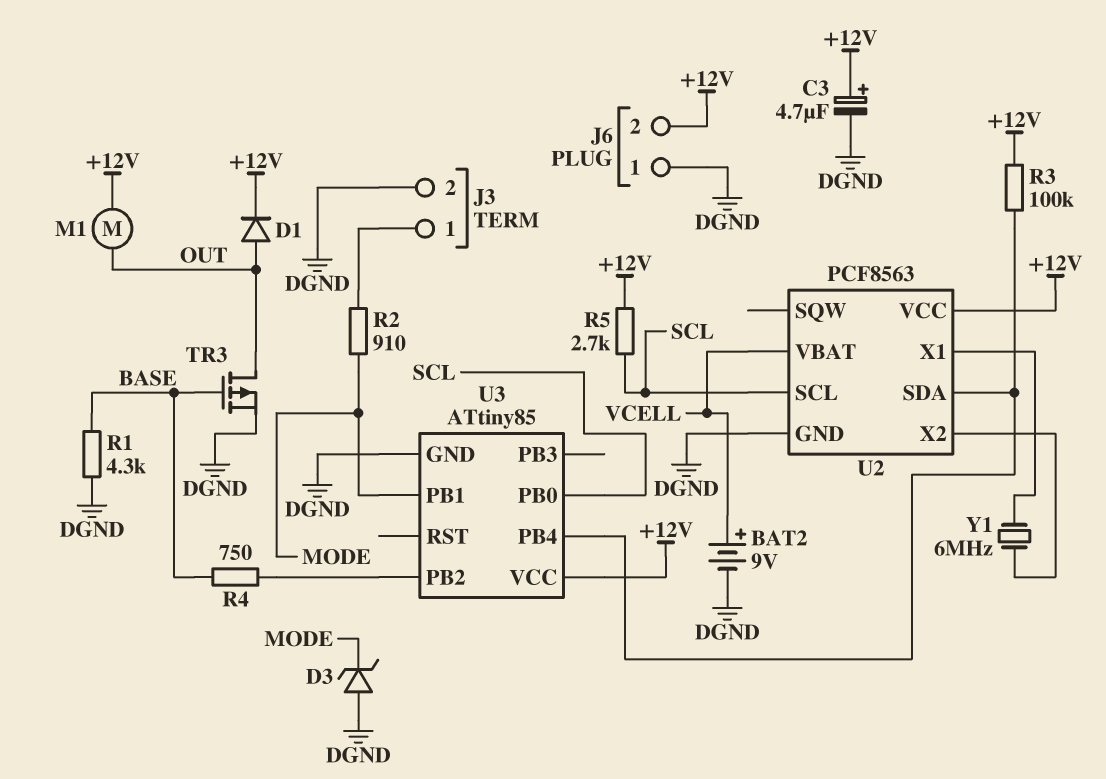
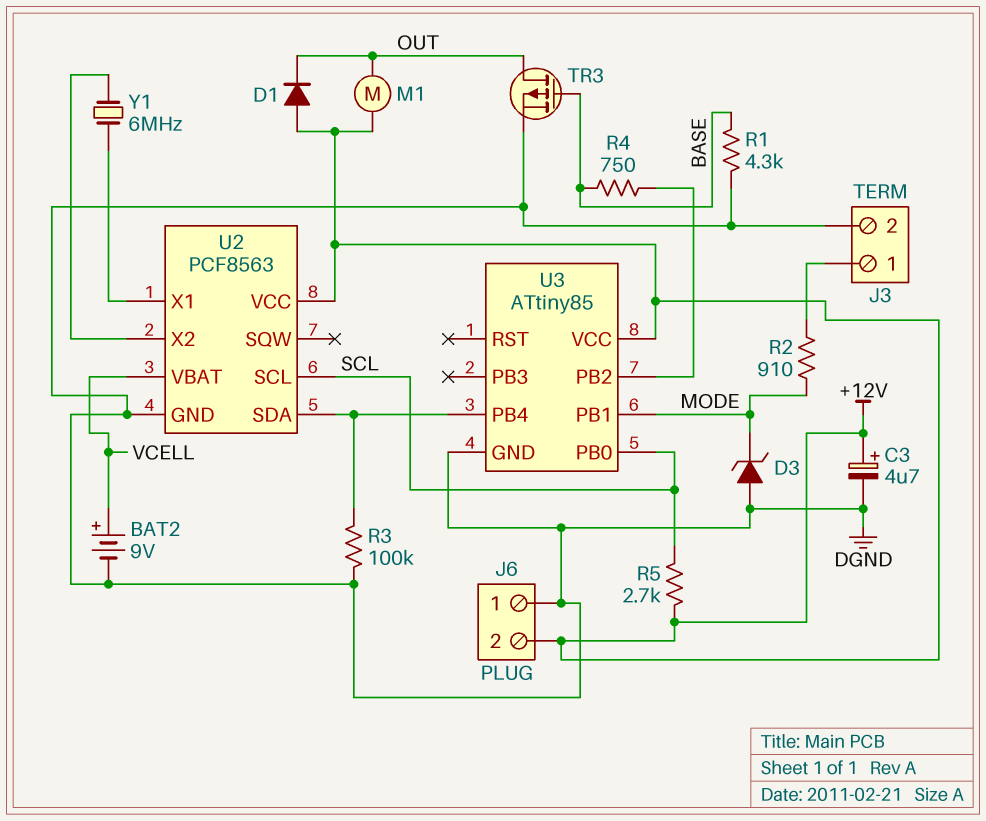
D1: diode (A OUT, K +12V) -> diode (A +12V, K OUT)
R3: 100k (+12V, U2/SDA) -> 100k (DGND, U2/SDA)

